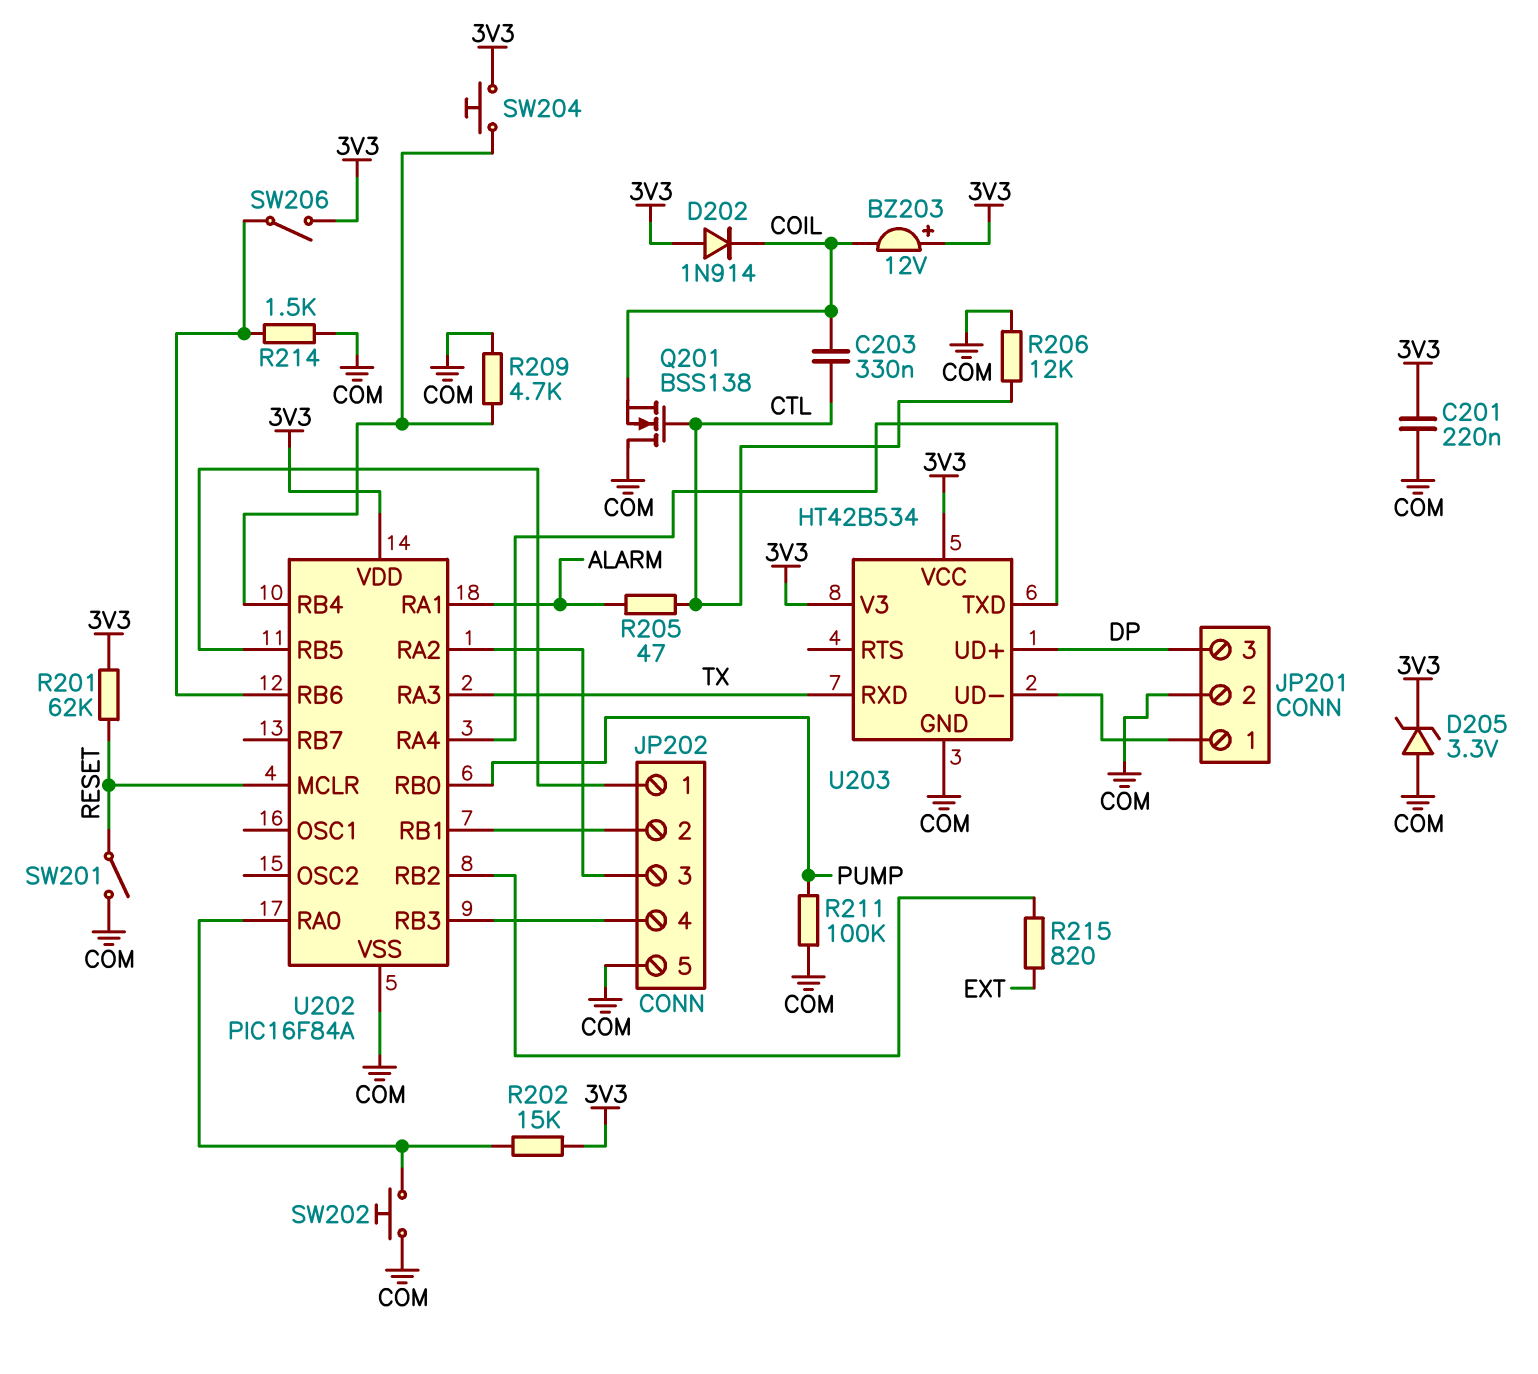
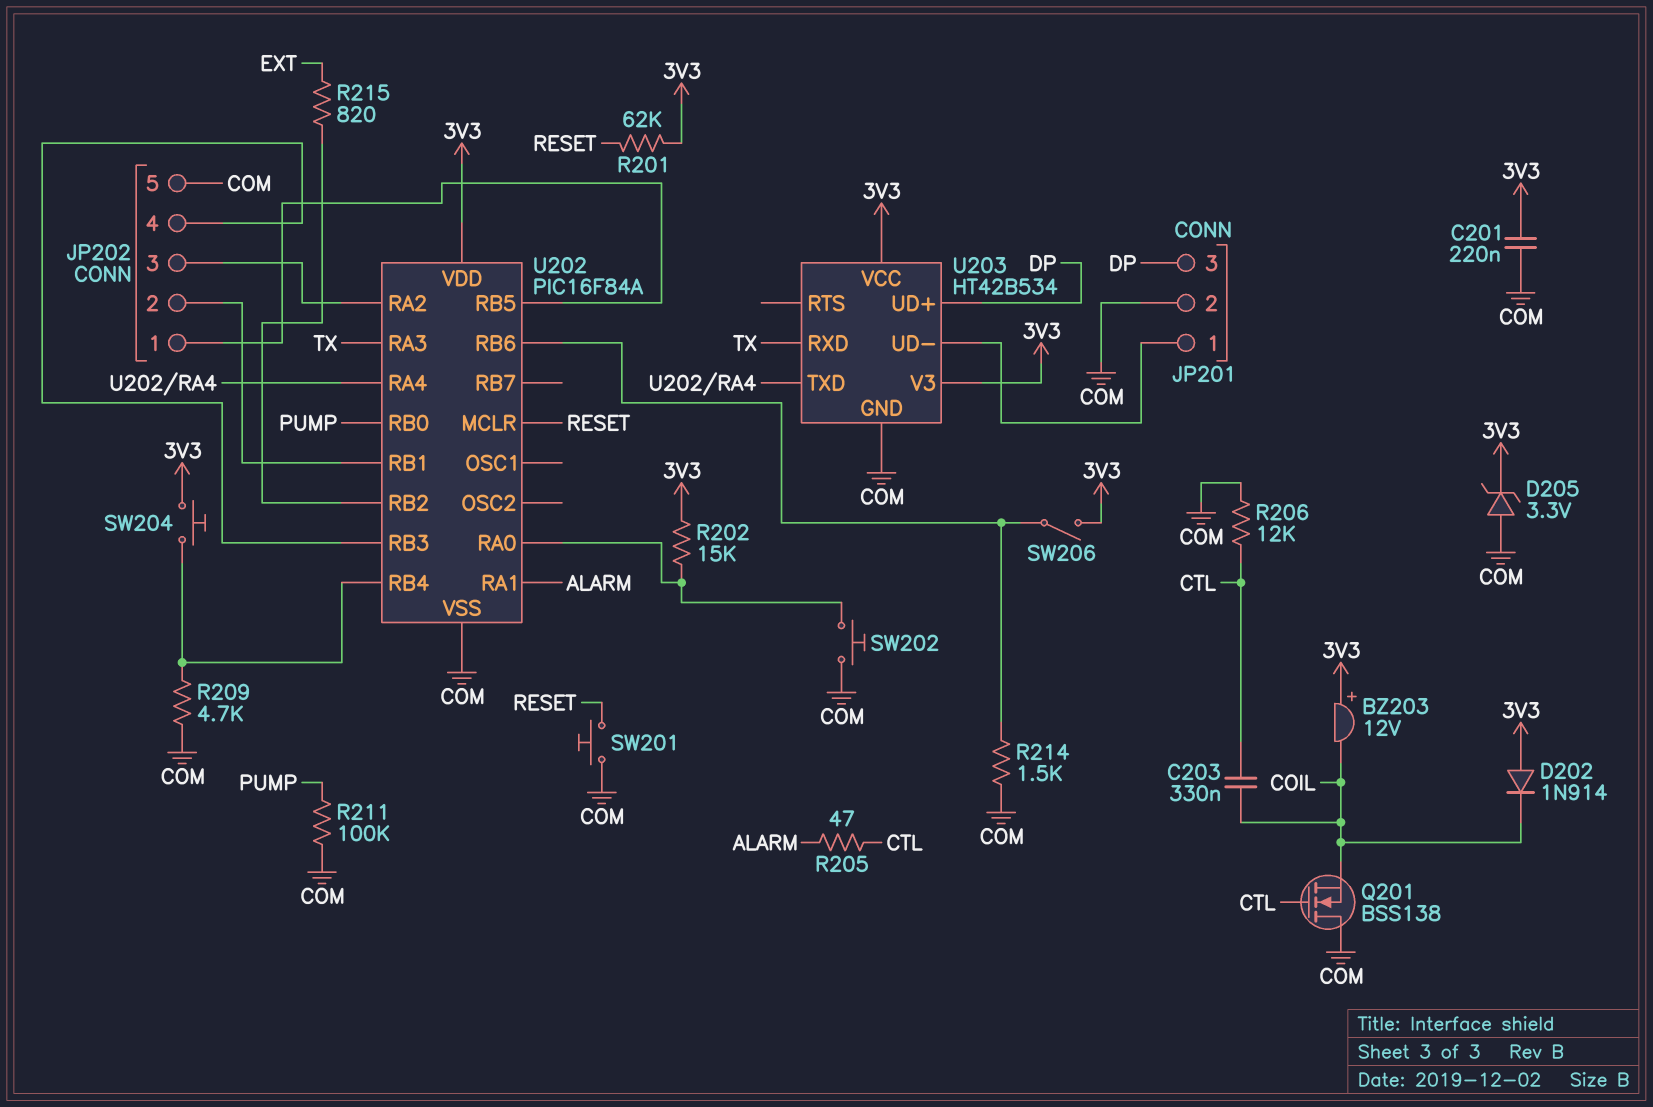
SW201: switch (COM, RESET) -> button (COM, RESET)

